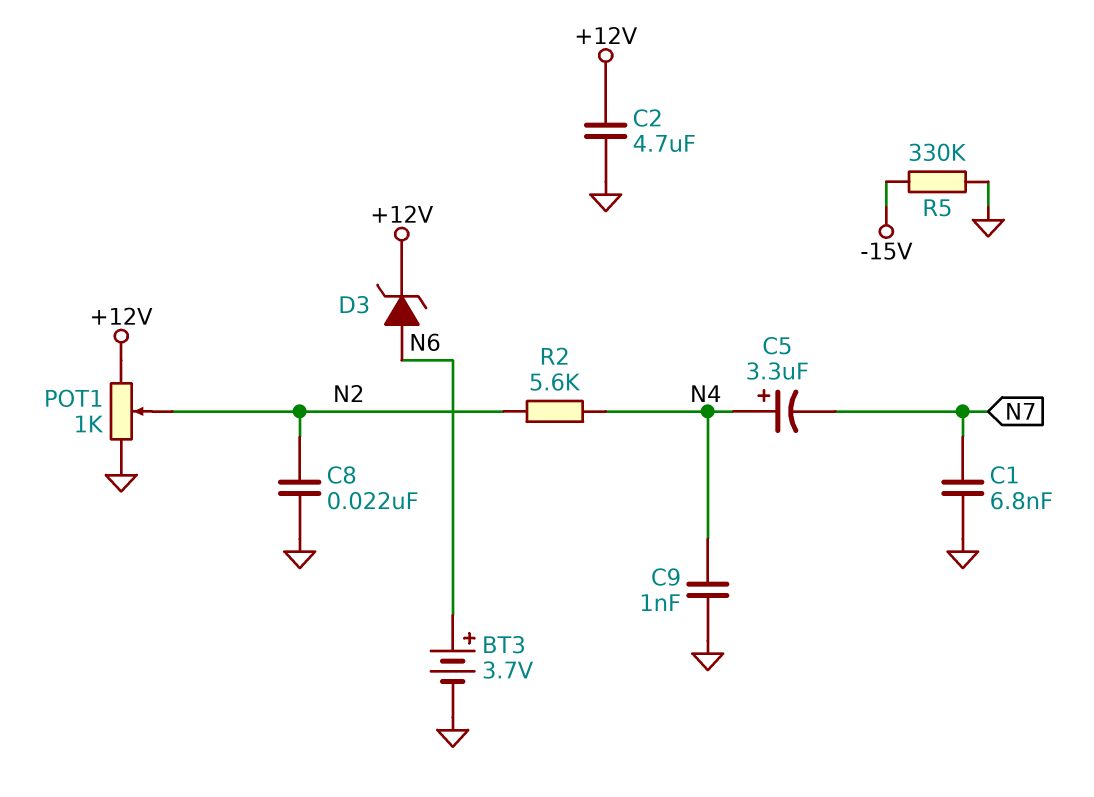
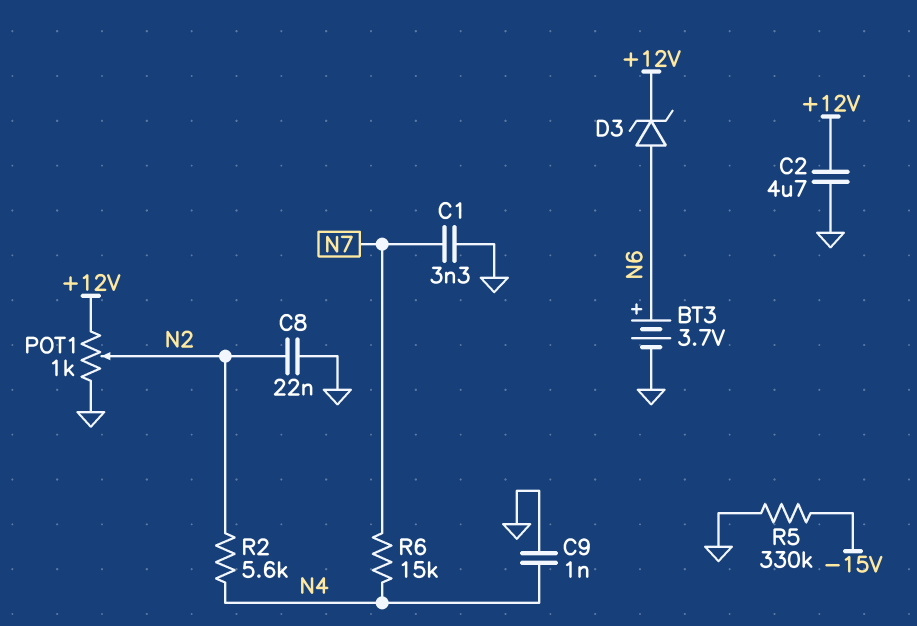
C1: 6.8nF (GND, N7) -> 3.3nF (GND, N7)
C5: 3.3uF (plus N4, minus N7) -> none
R6: none -> 15k (N4, N7)

